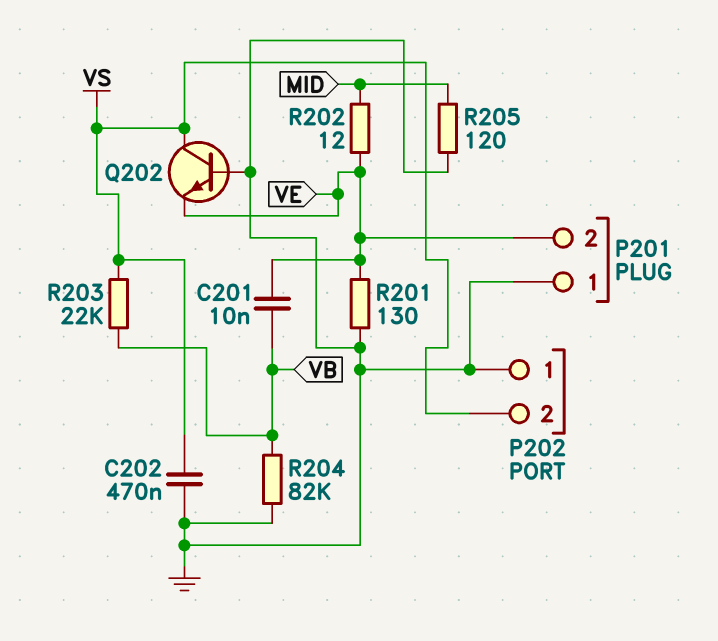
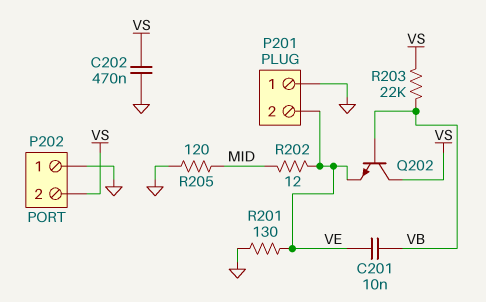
Q202: NPN (B GND, C VS, E VE) -> NPN (B VB, C VS, E VE)
R204: 82k (GND, VB) -> none

